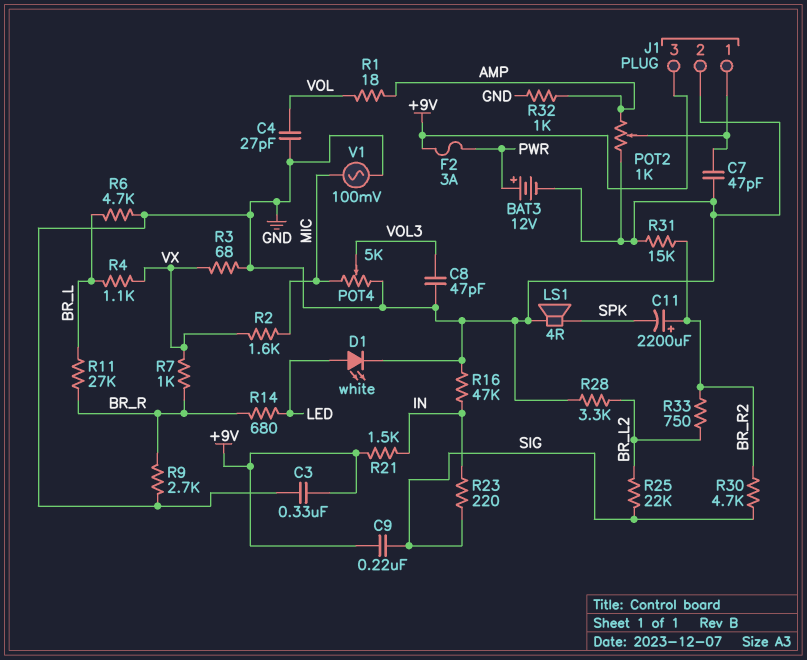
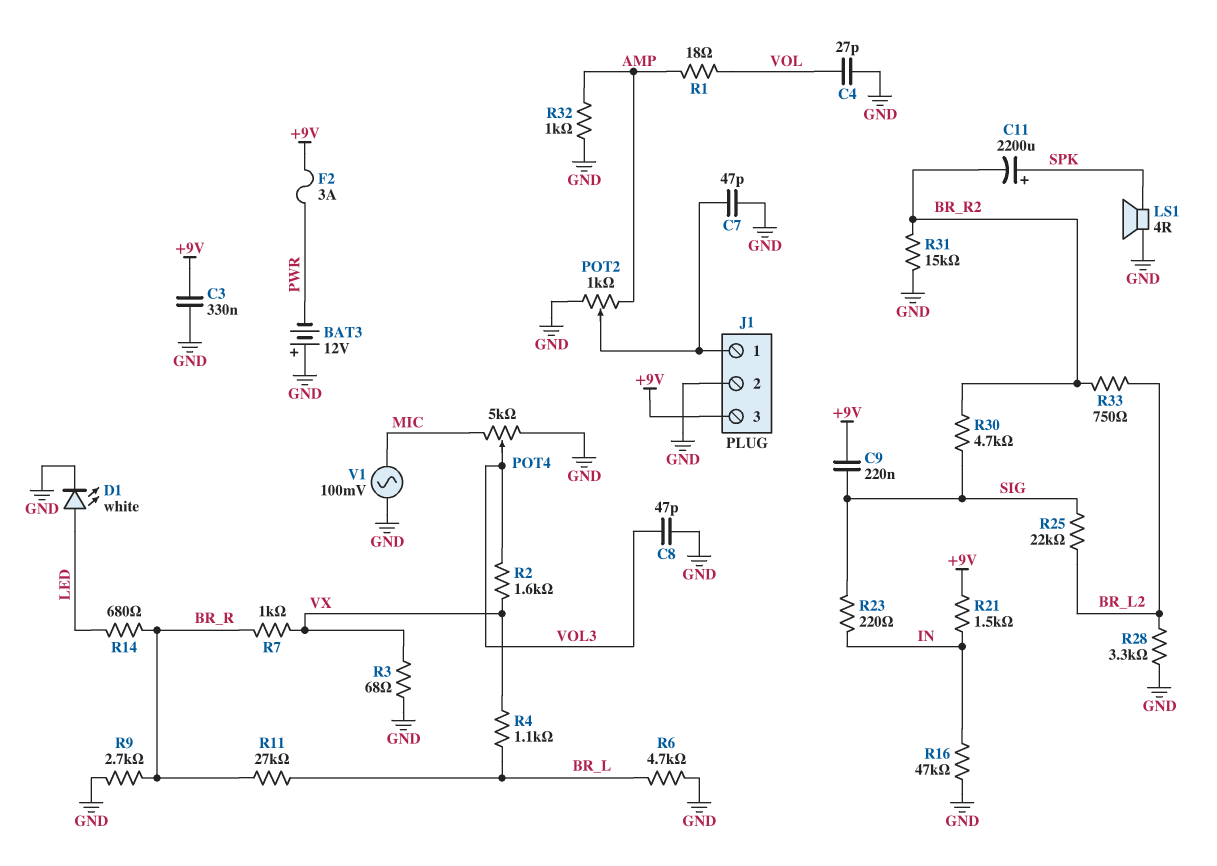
BAT3: 12V (plus PWR, minus GND) -> 12V (plus GND, minus PWR)
C11: 2200uF (plus BR_R2, minus SPK) -> 2200uF (plus SPK, minus BR_R2)
R2: 1.6k (MIC, VX) -> 1.6k (VOL3, VX)

